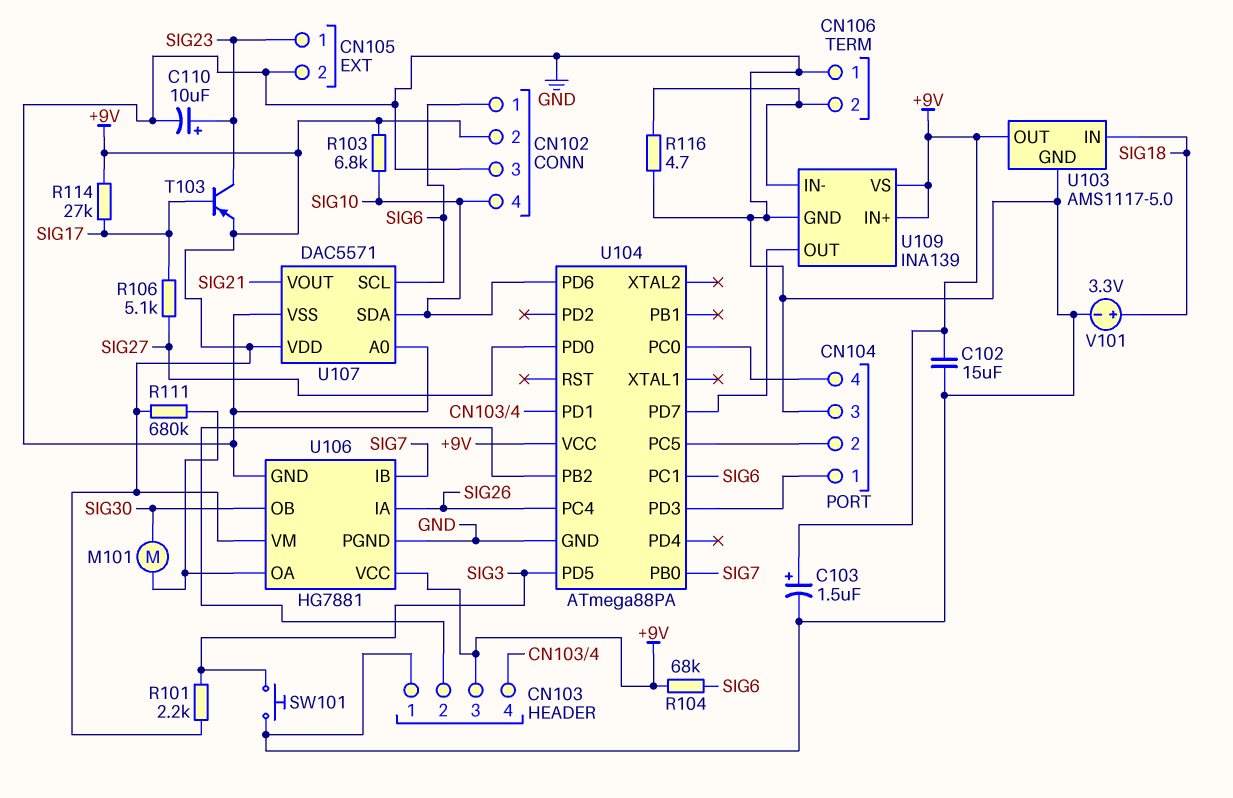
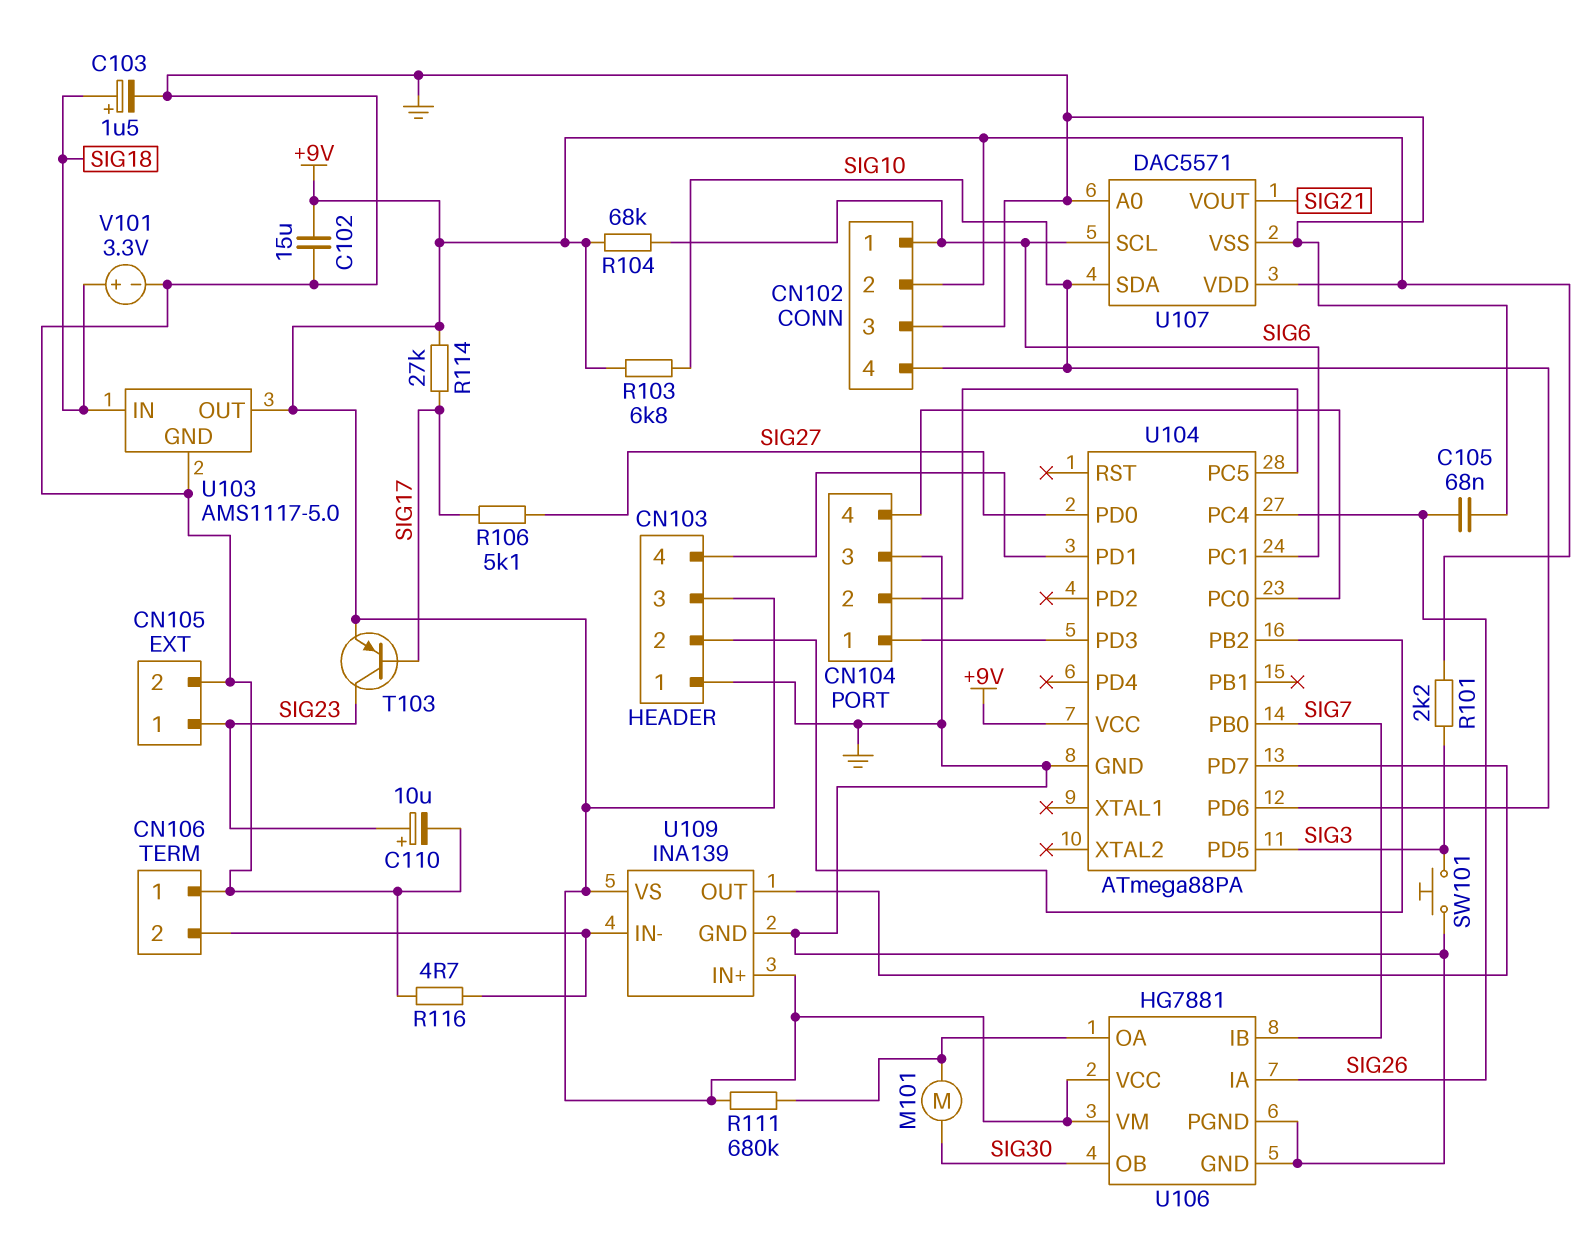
C103: 1.5uF (plus +9V, minus GND) -> 1.5uF (plus SIG18, minus GND)
C105: none -> 68nF (GND, SIG26)

